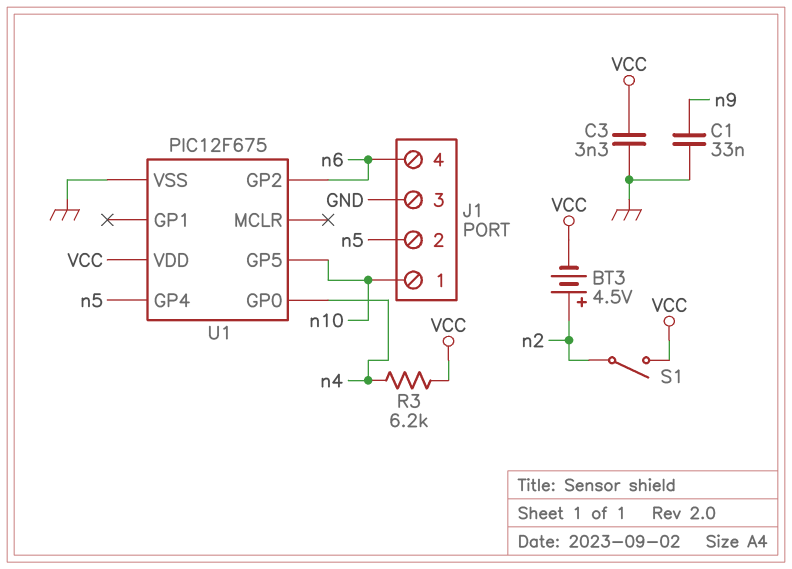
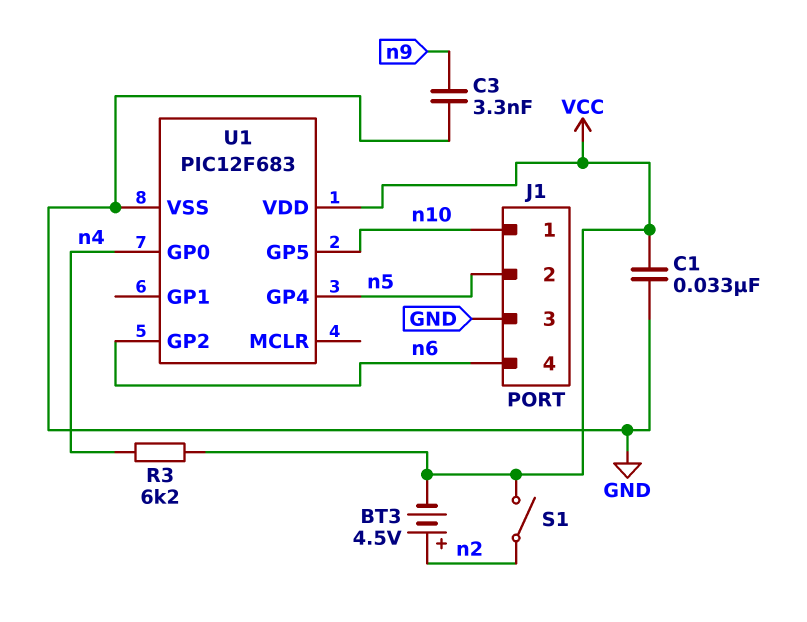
C1: 33nF (GND, n9) -> 33nF (GND, VCC)
C3: 3.3nF (GND, VCC) -> 3.3nF (GND, n9)
U1: PIC12F675 -> PIC12F683

